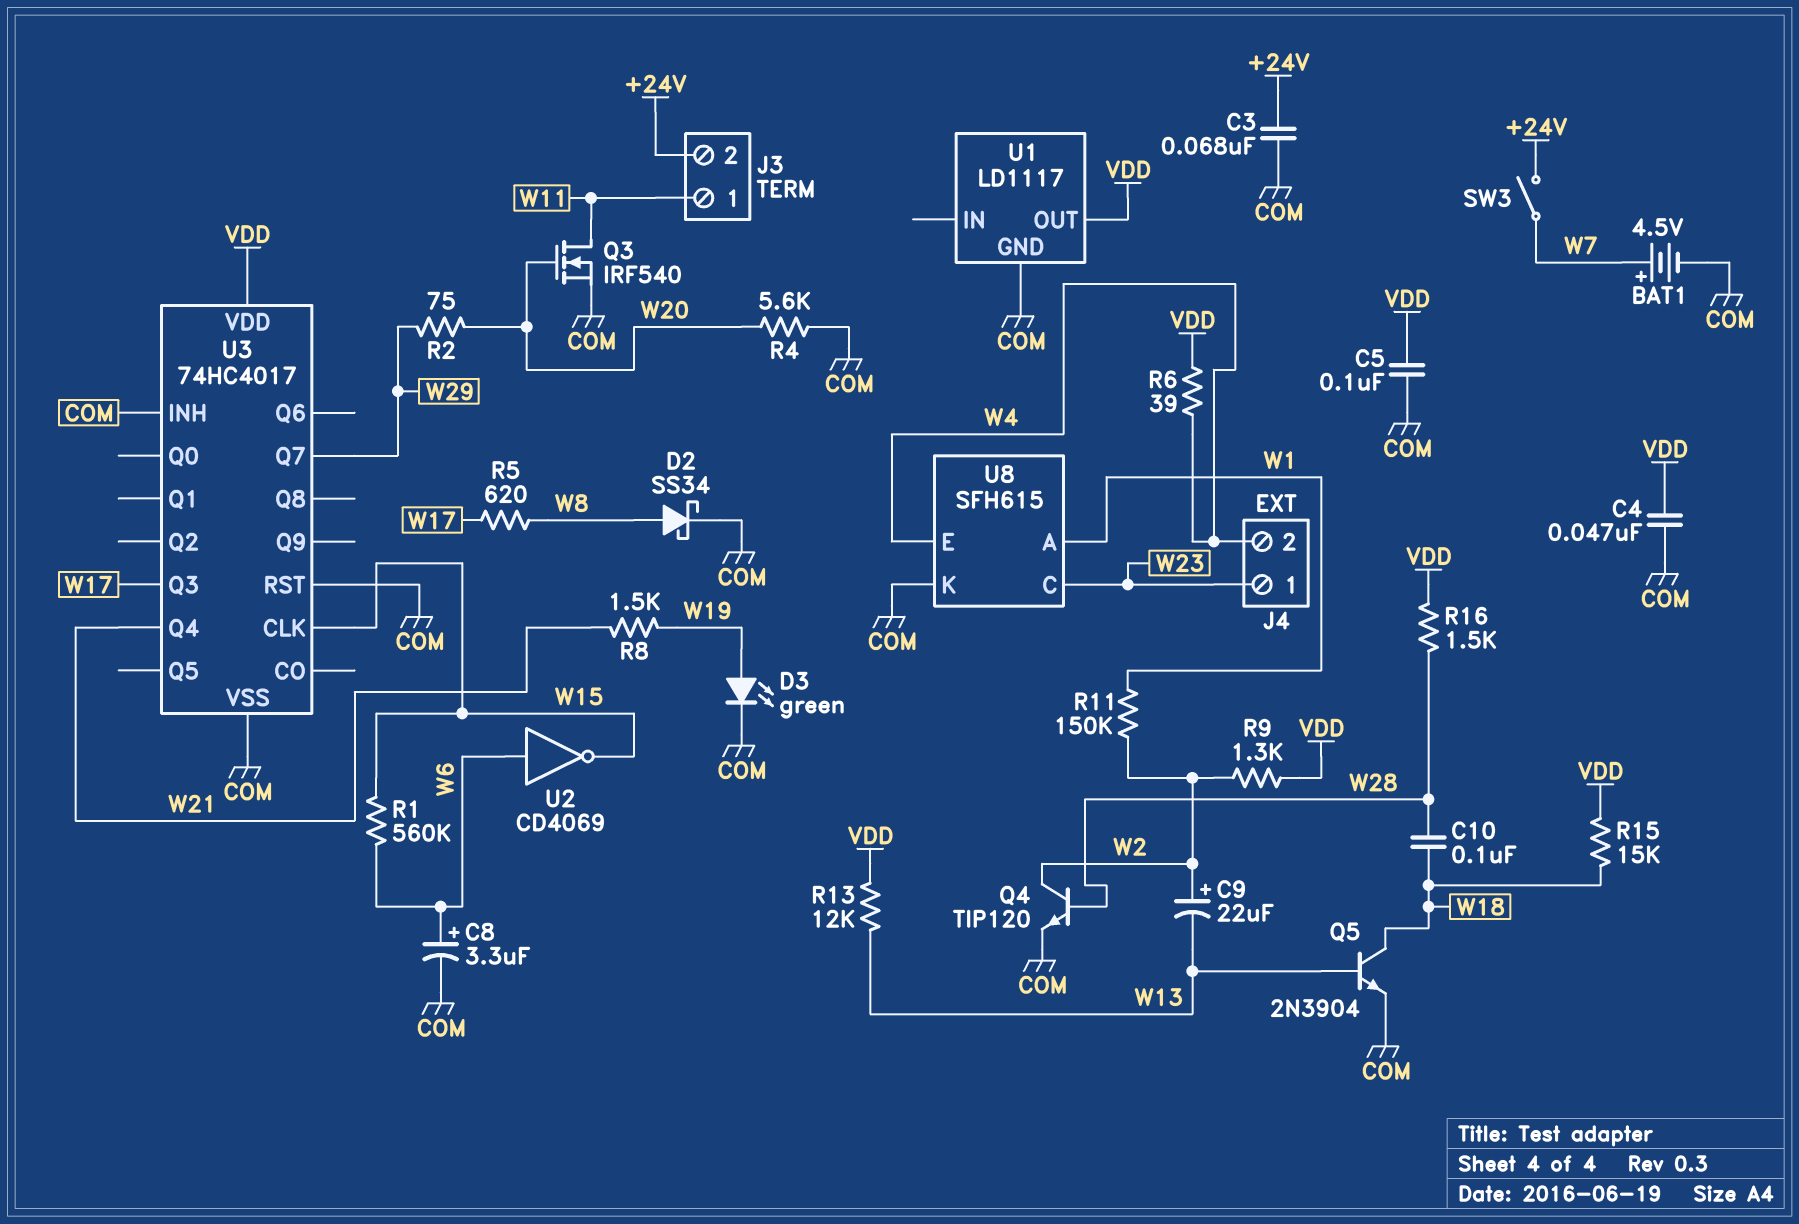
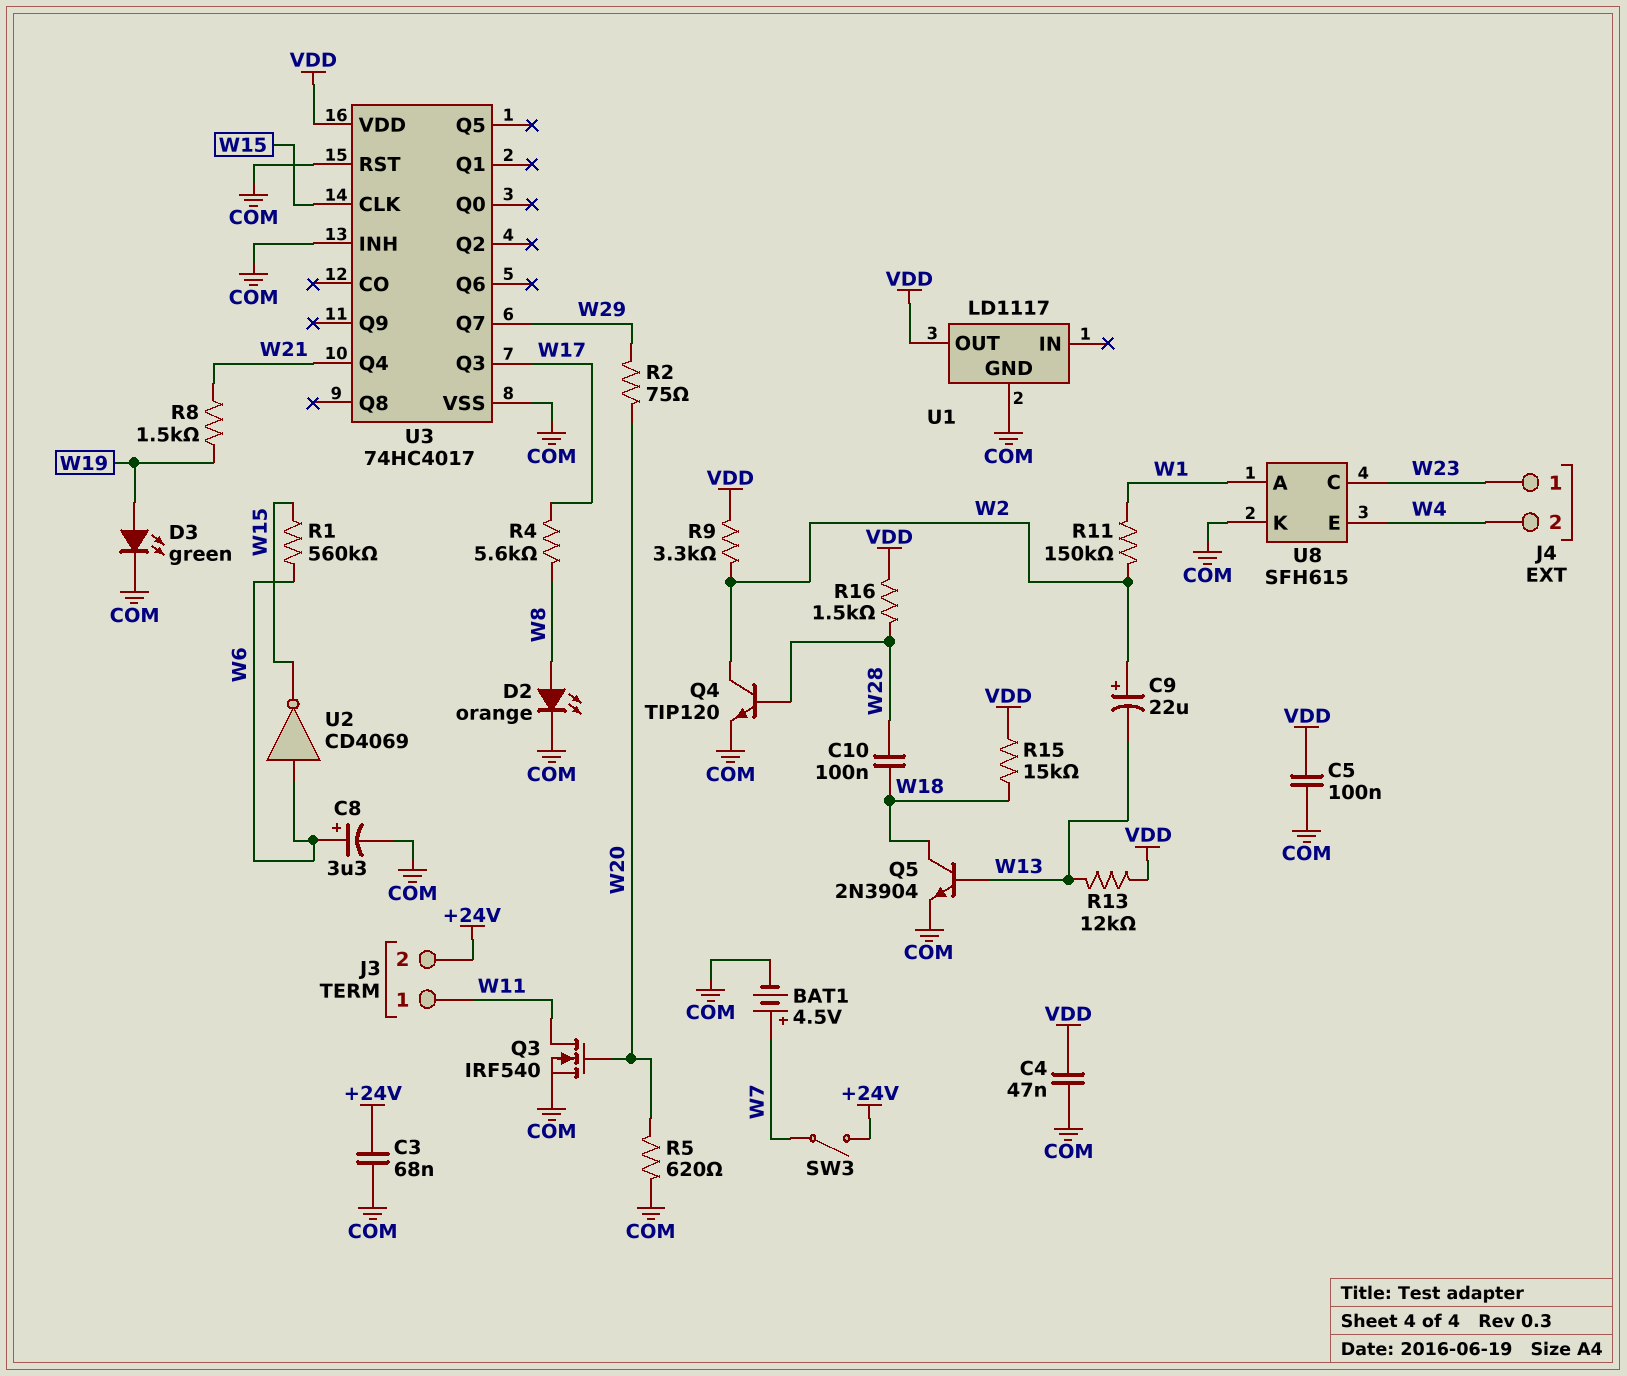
D2: schottky SS34 (A W8, K COM) -> LED orange (A W8, K COM)
R4: 5.6k (COM, W20) -> 5.6k (W8, W17)
R5: 620 (W8, W17) -> 620 (COM, W20)
R6: 39 (VDD, W4) -> none
R9: 1.3k (VDD, W2) -> 3.3k (VDD, W2)

